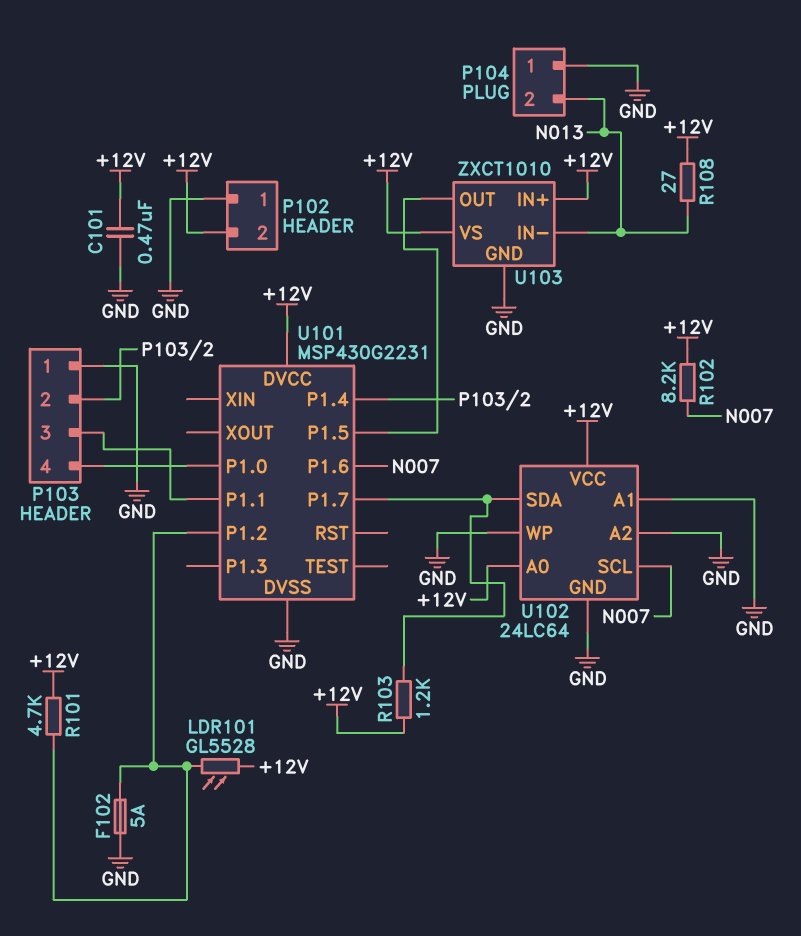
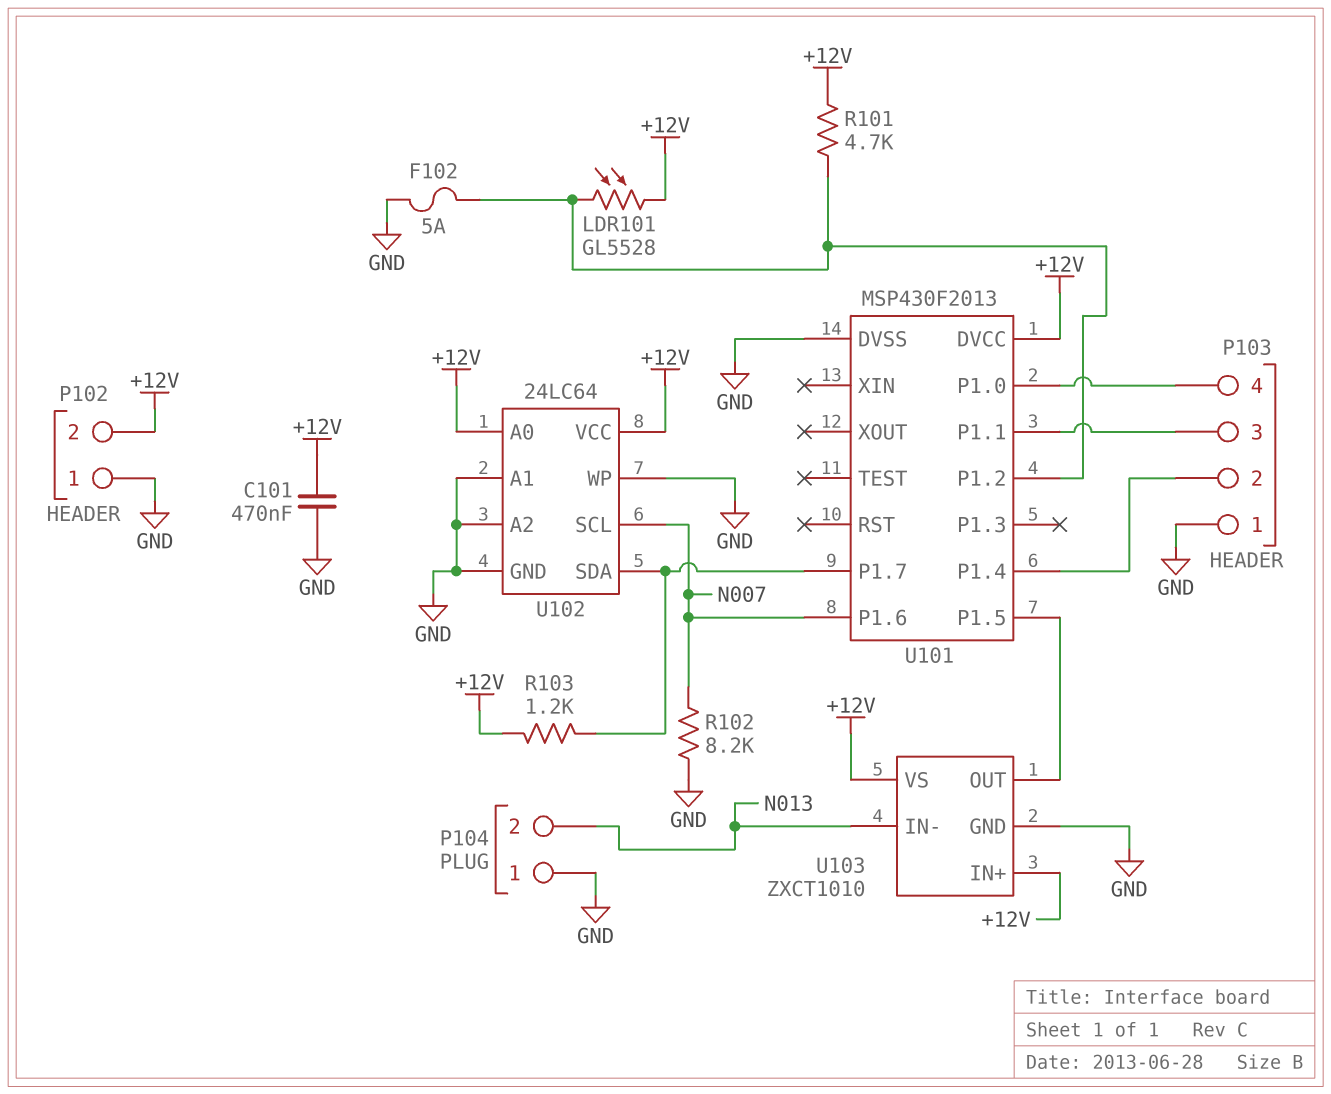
R102: 8.2k (+12V, N007) -> 8.2k (GND, N007)
R108: 27 (+12V, N013) -> none
U101: MSP430G2231 -> MSP430F2013

